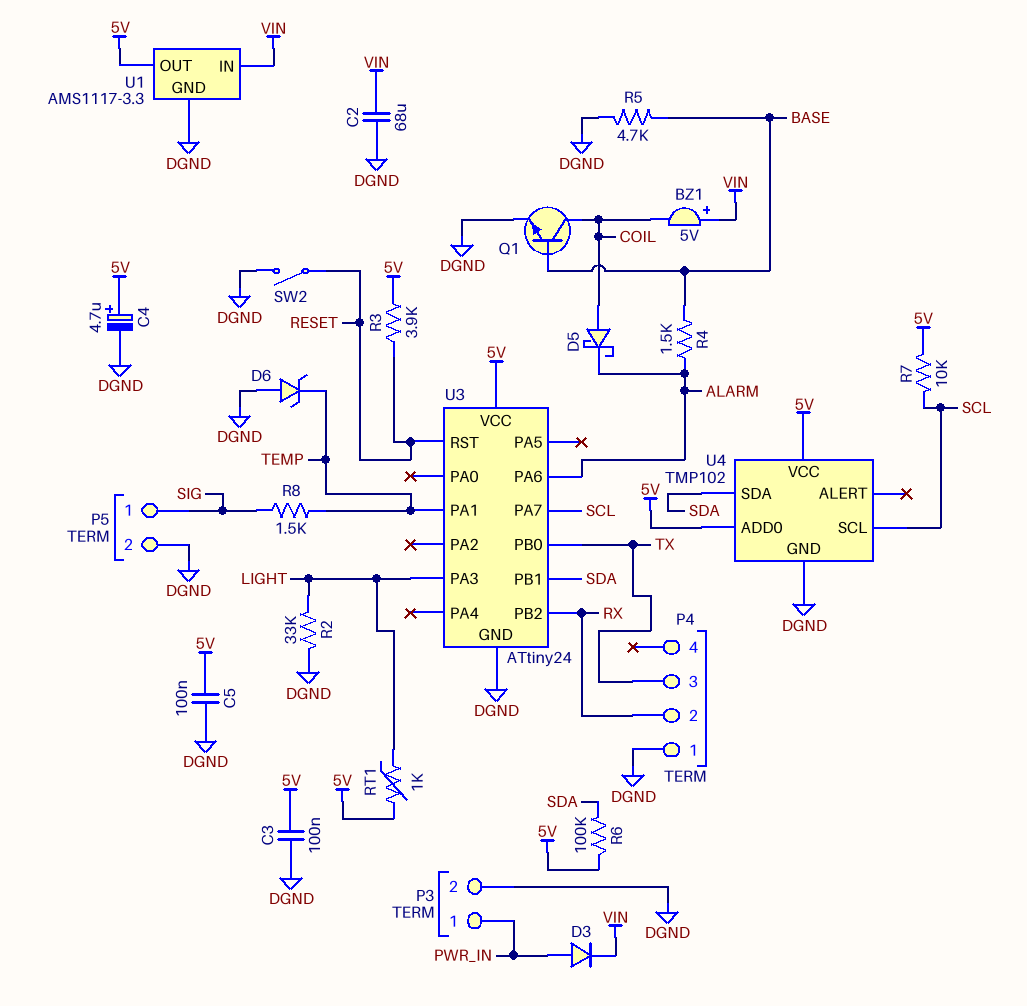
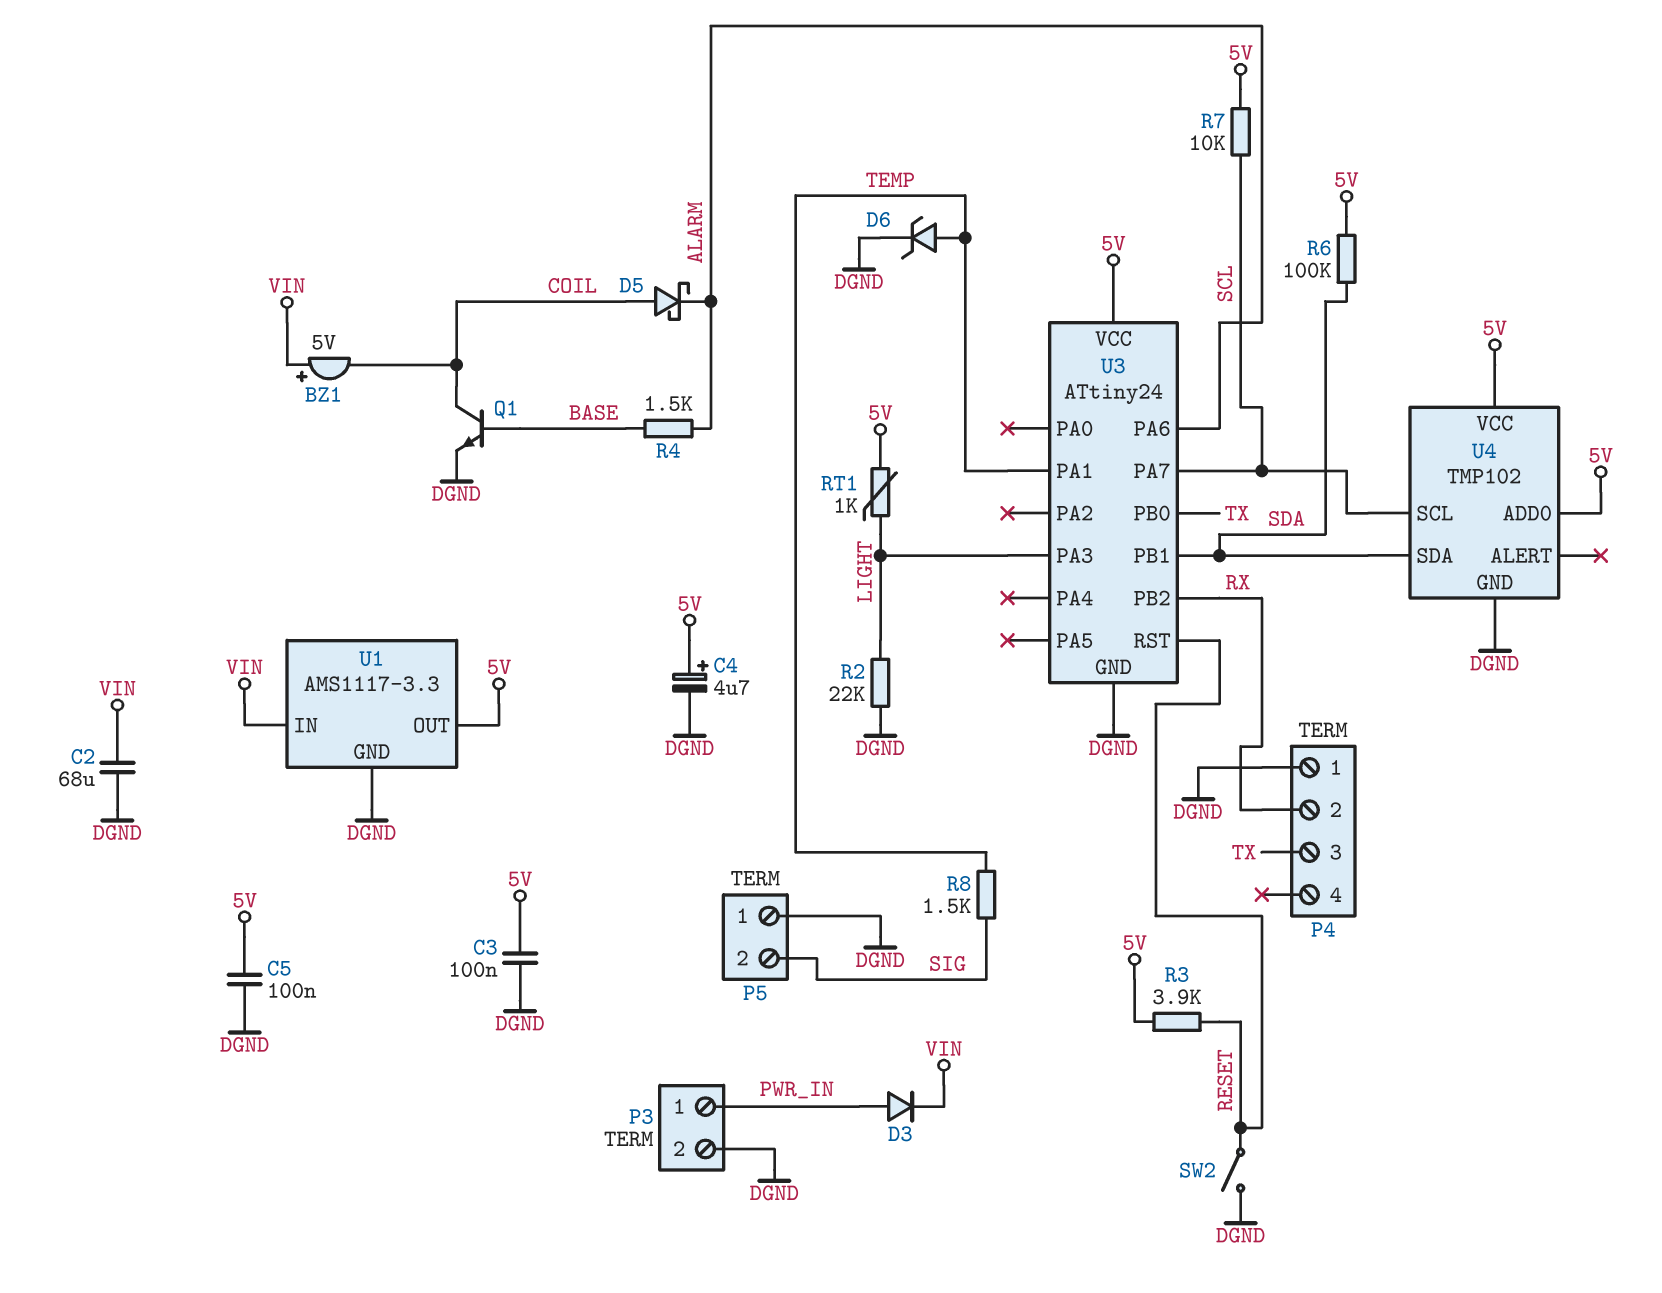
D6: zener (A DGND, K TEMP) -> zener (A TEMP, K DGND)
P5 pin 1: SIG -> DGND
P5 pin 2: DGND -> SIG
R2: 33k (DGND, LIGHT) -> 22k (DGND, LIGHT)
R5: 4.7k (BASE, DGND) -> none

